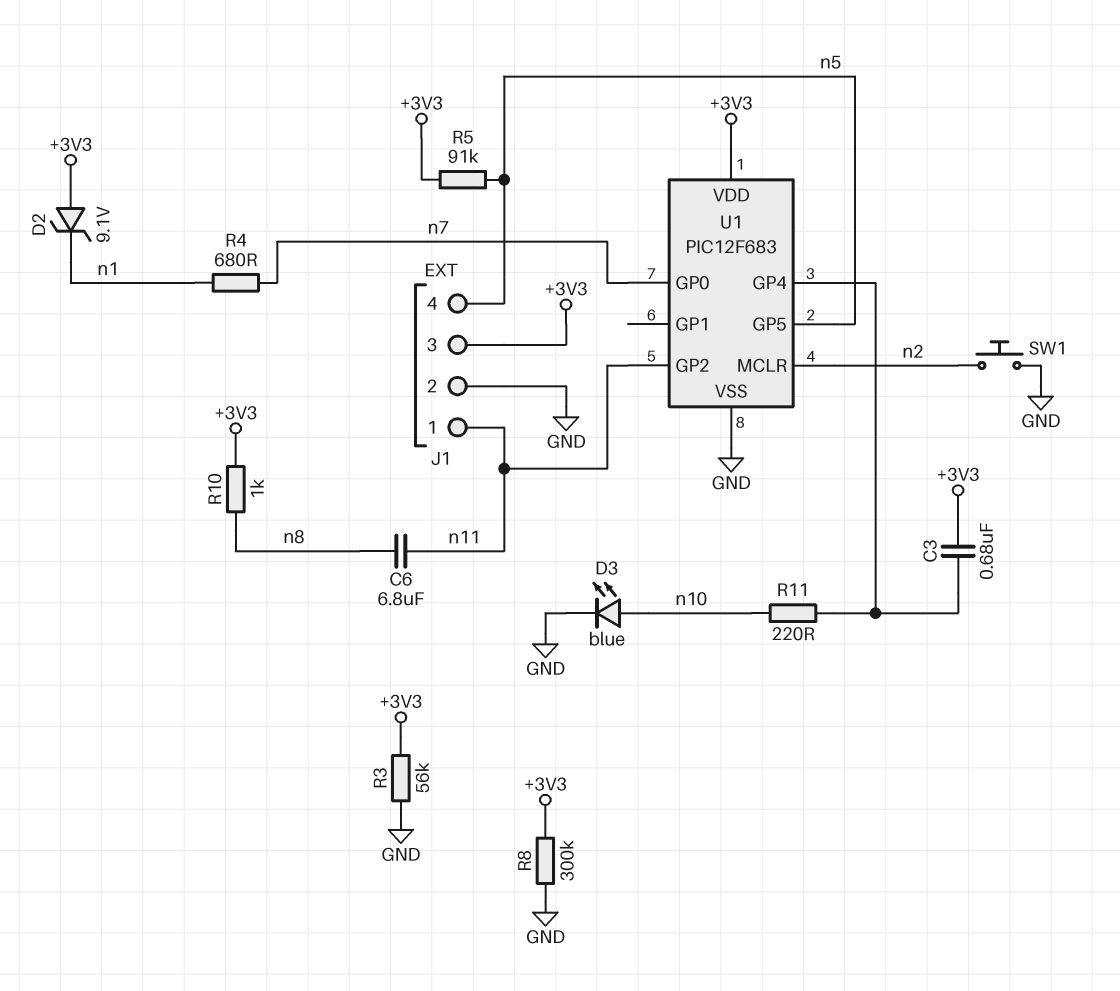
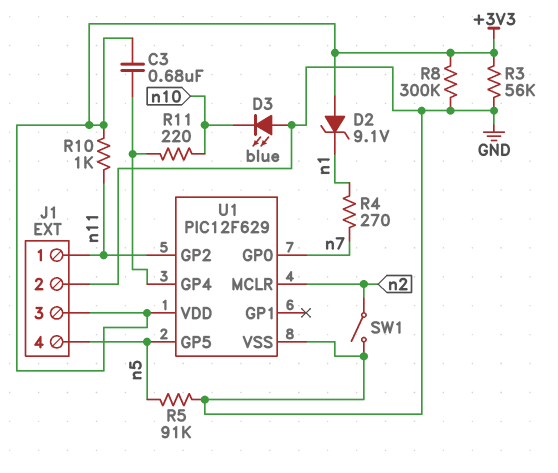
C6: 6.8uF (n8, n11) -> none
D3: LED blue (A n10, K GND) -> LED blue (A GND, K n10)
R4: 680 (n1, n7) -> 270 (n1, n7)
R5: 91k (+3V3, n5) -> 91k (GND, n5)
R10: 1k (+3V3, n8) -> 1k (+3V3, n11)
SW1: button (GND, n2) -> switch (GND, n2)
U1: PIC12F683 -> PIC12F629

